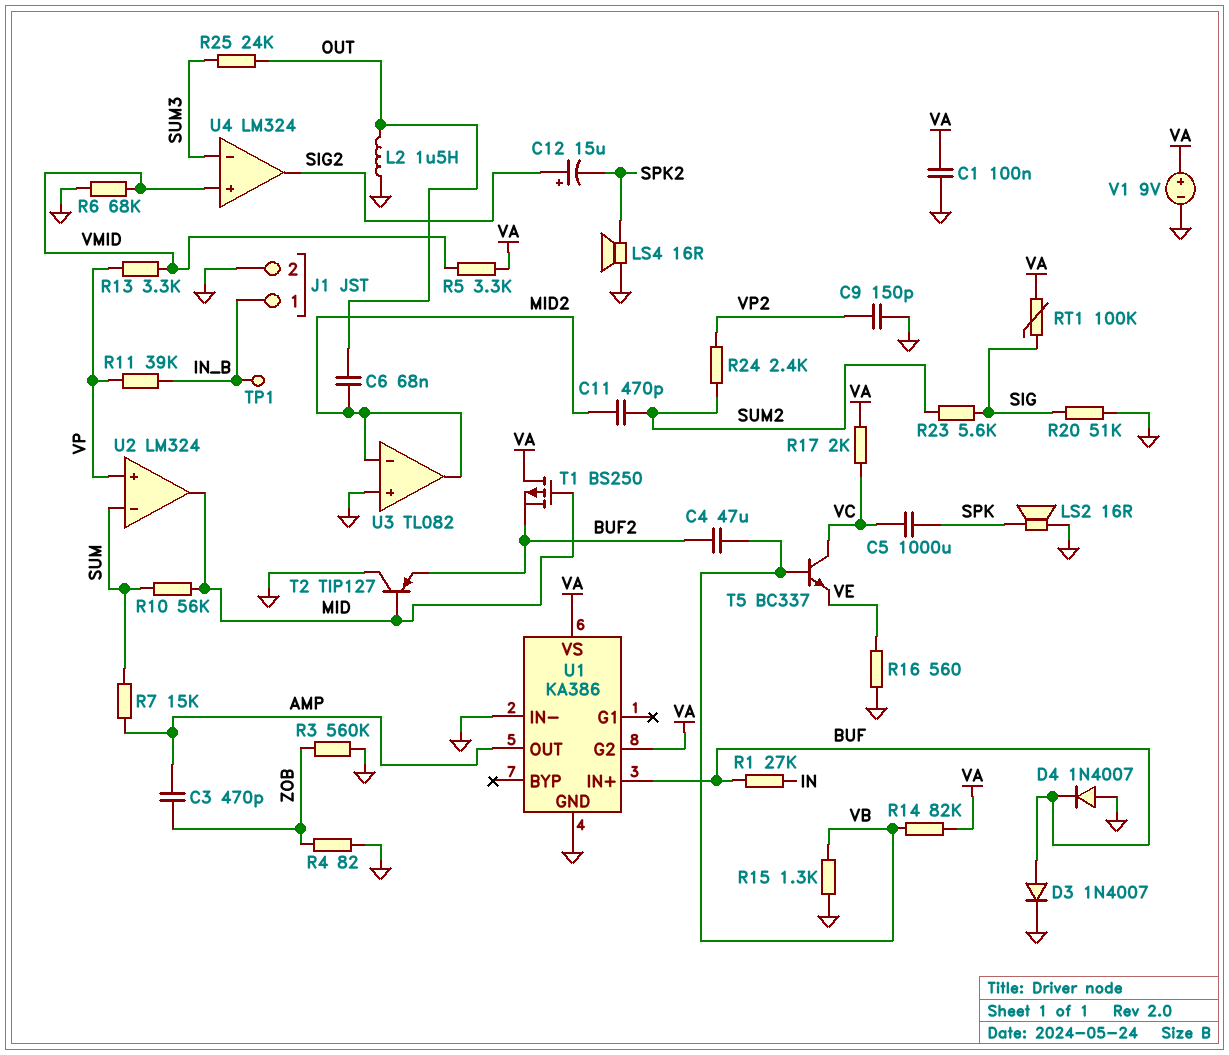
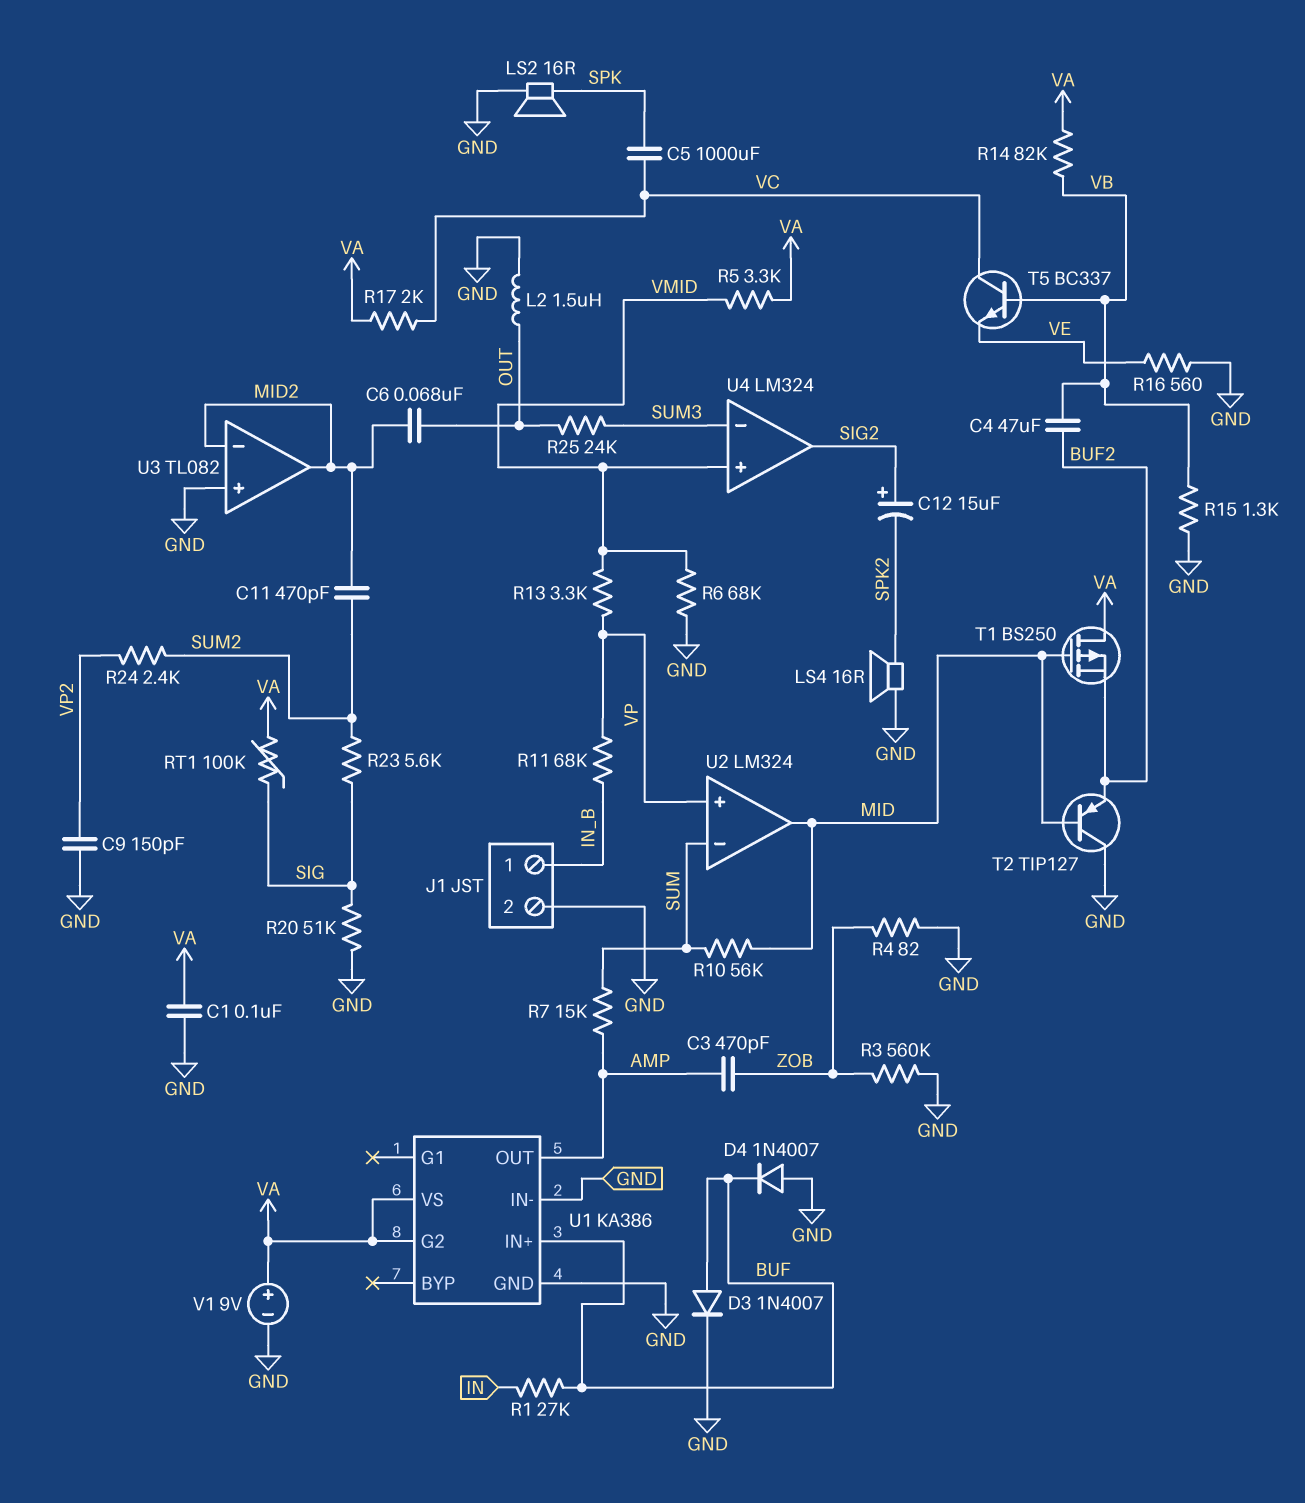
R11: 39k (IN_B, VP) -> 68k (IN_B, VP)
TP1: test point (IN_B) -> none

